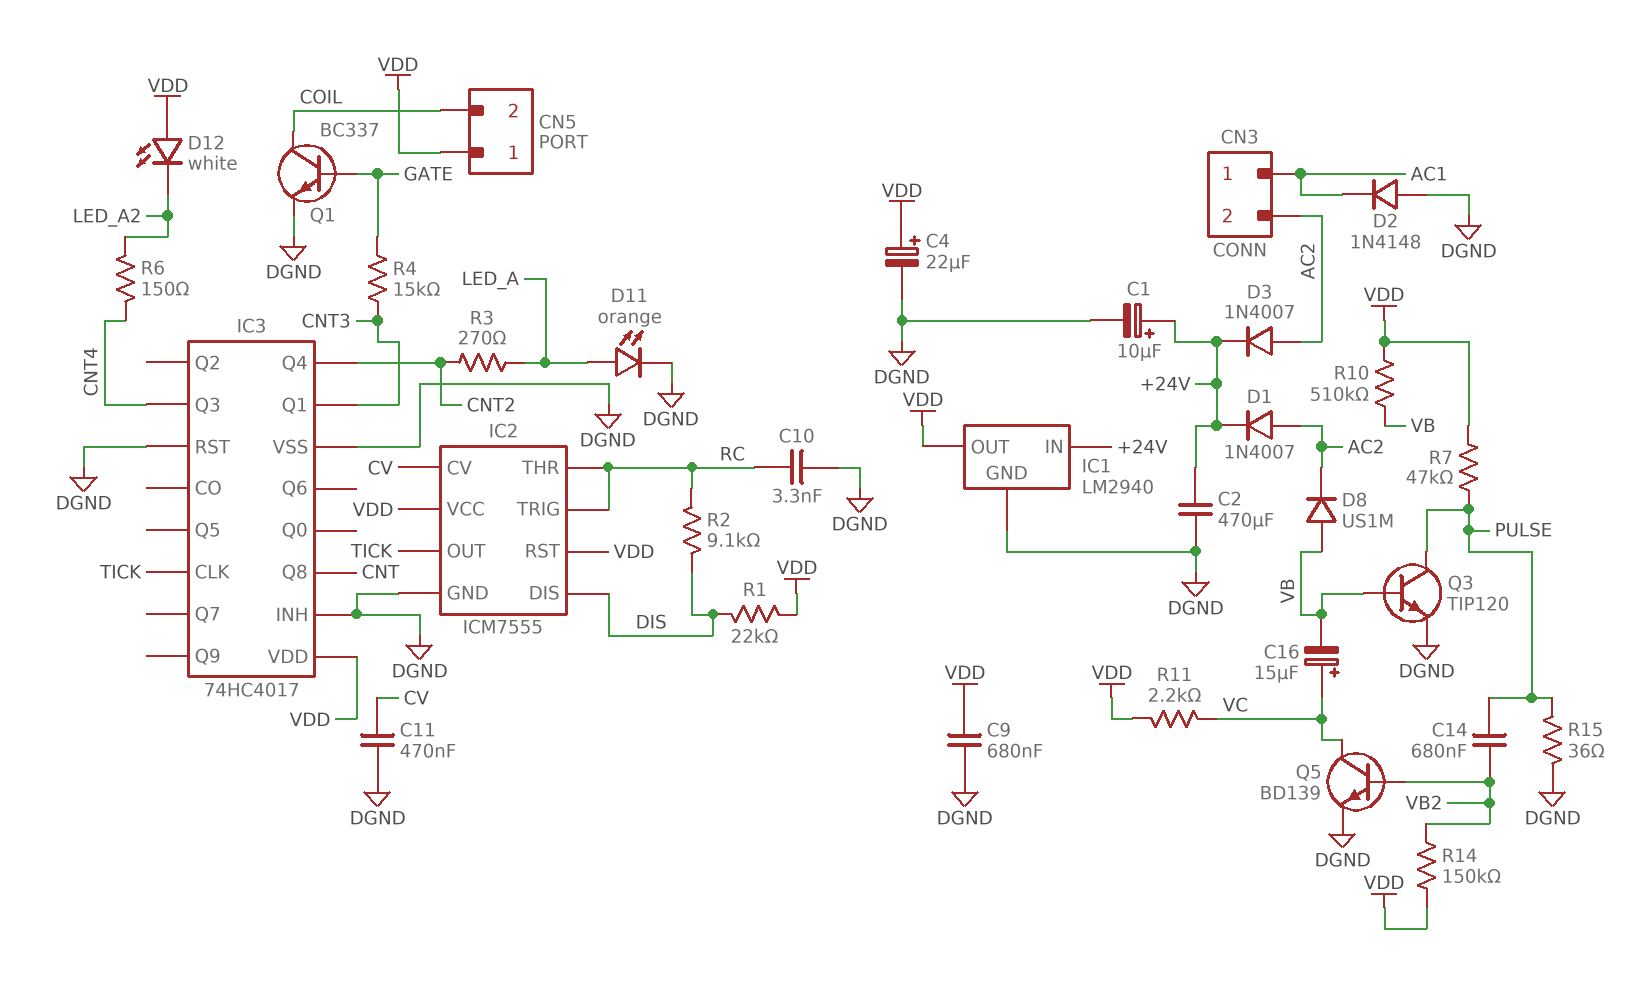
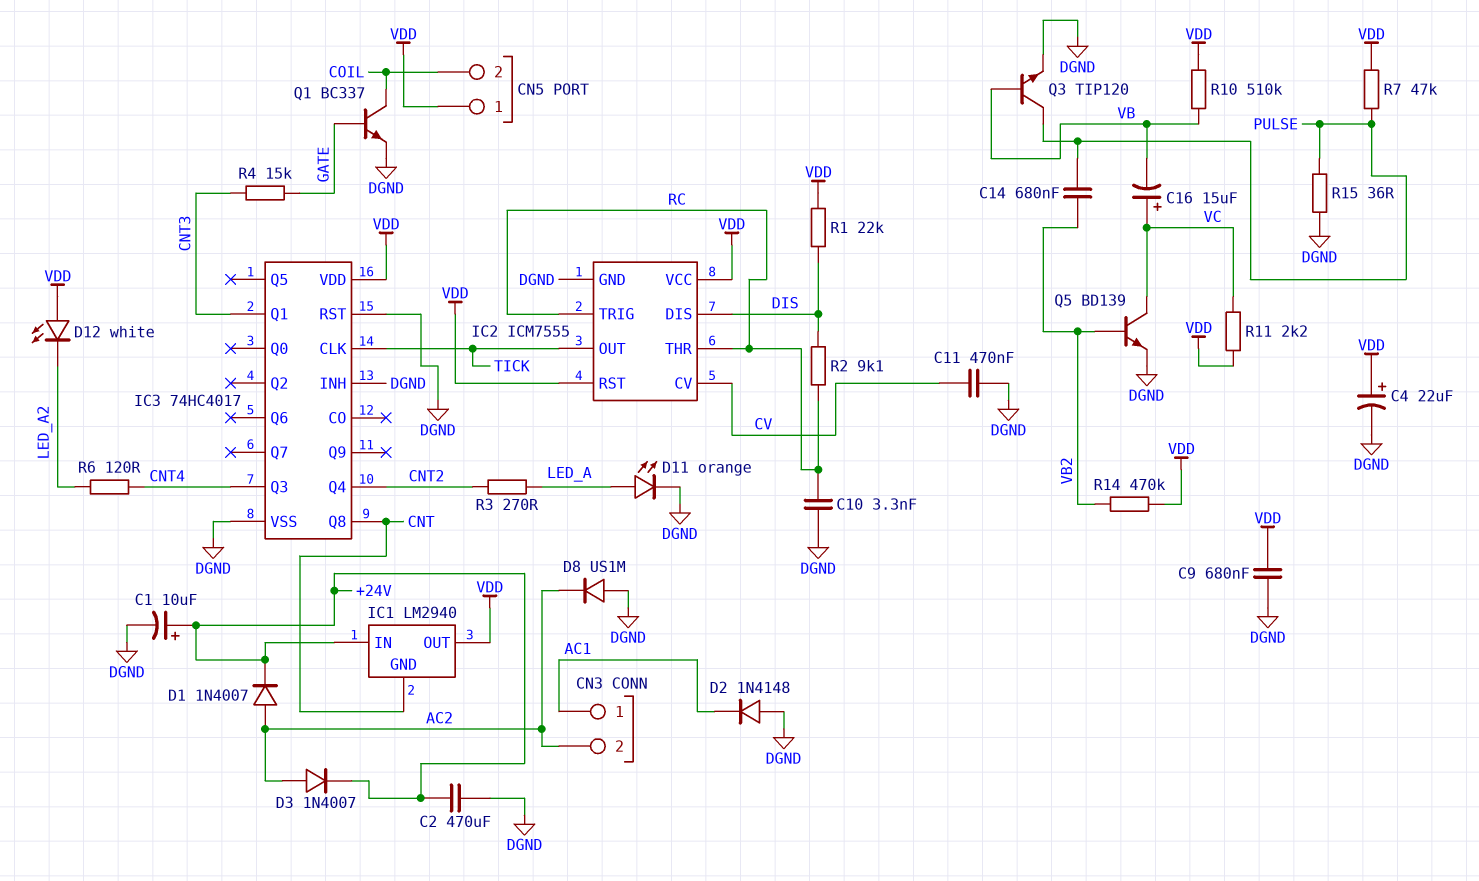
D8: diode US1M (A VB, K AC2) -> diode US1M (A DGND, K AC2)
IC1 pin GND: DGND -> CNT
R6: 150 (CNT4, LED_A2) -> 120 (CNT4, LED_A2)
R14: 150k (VB2, VDD) -> 470k (VB2, VDD)

